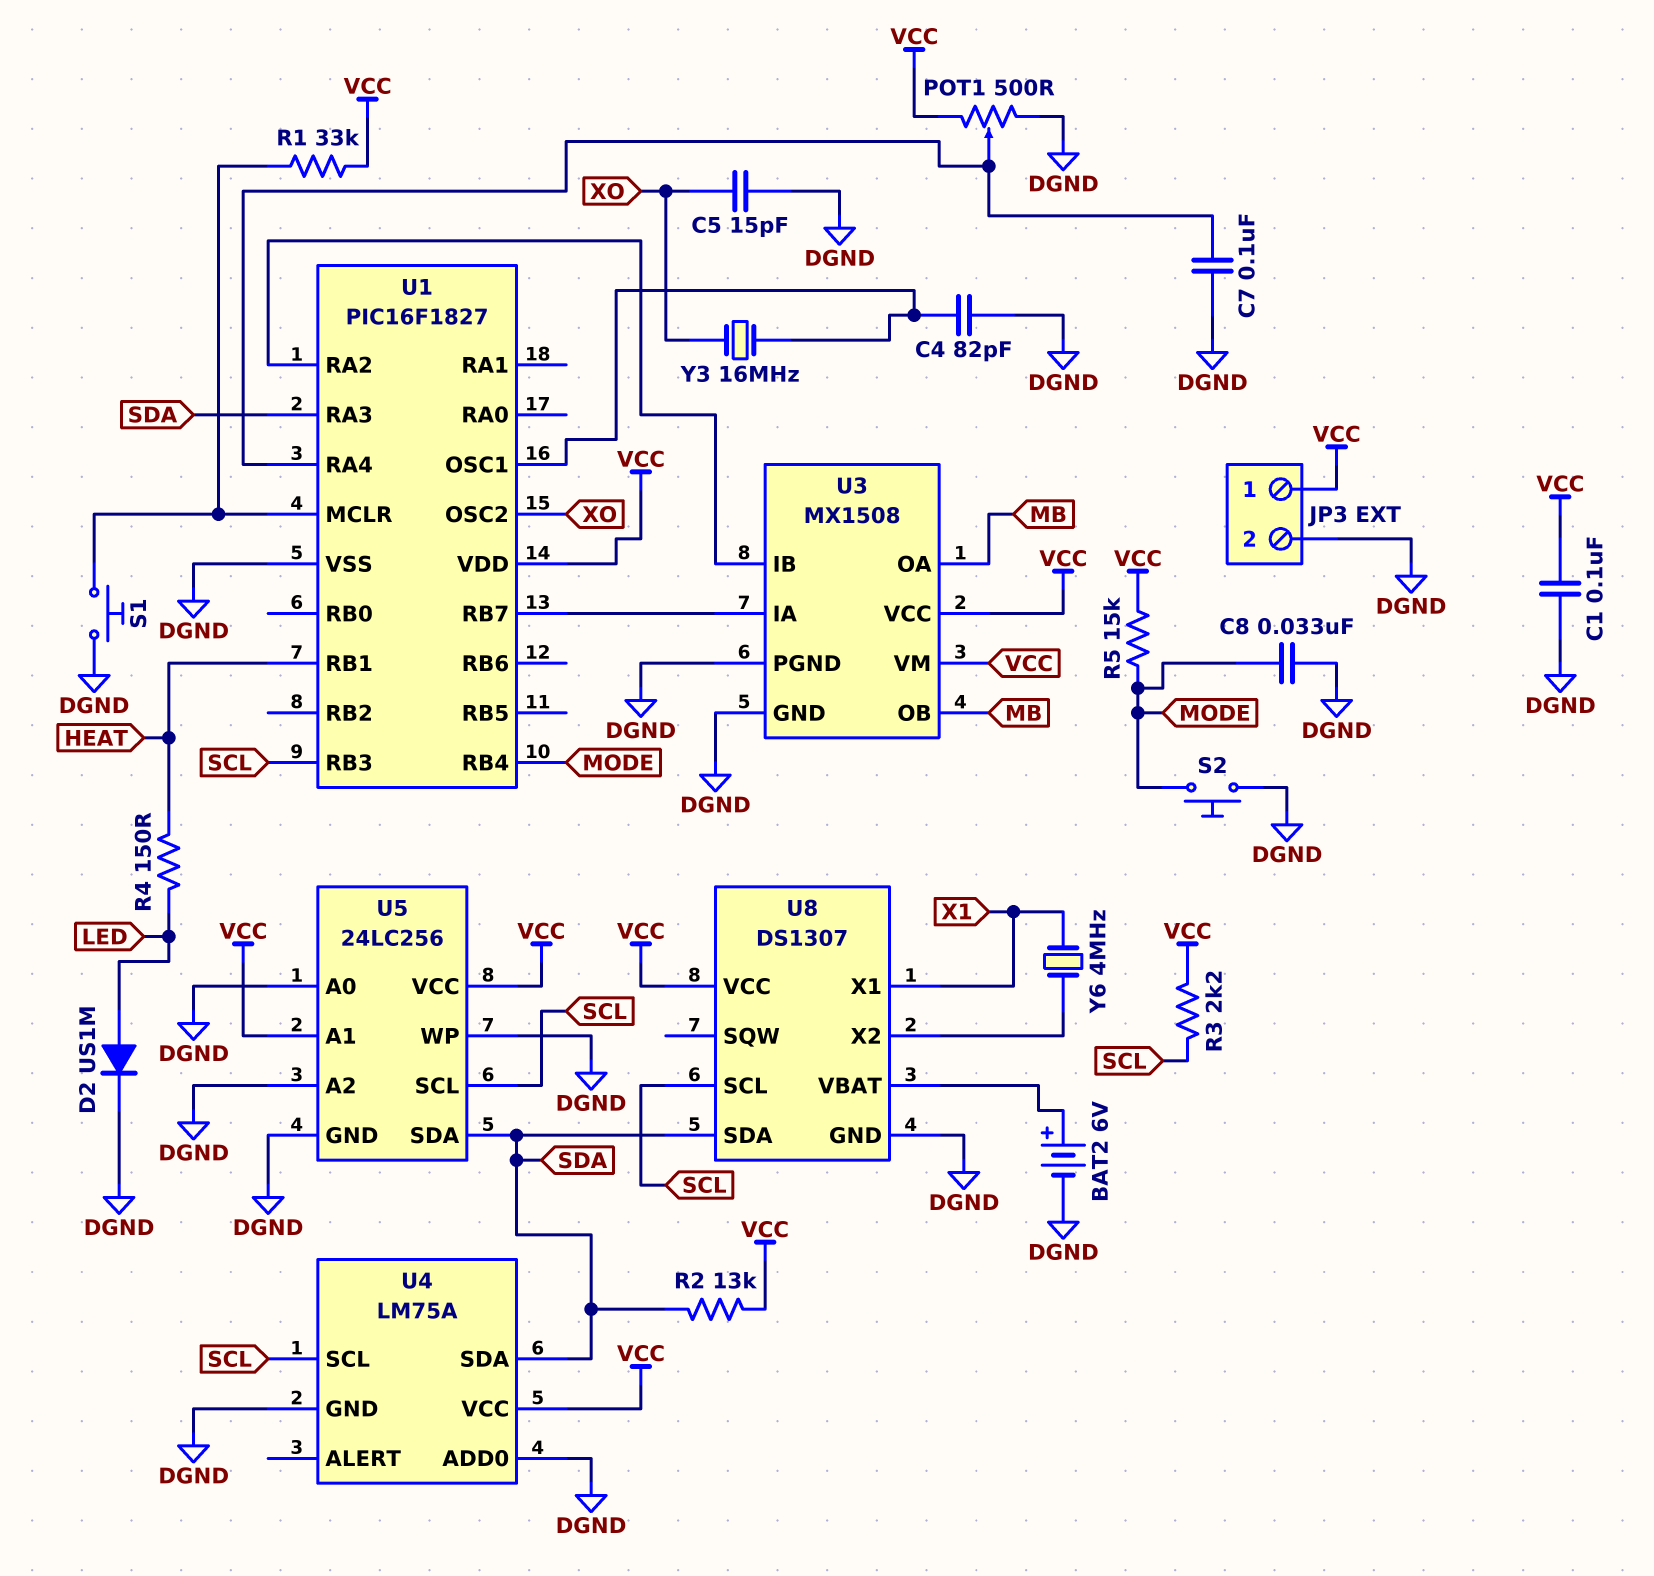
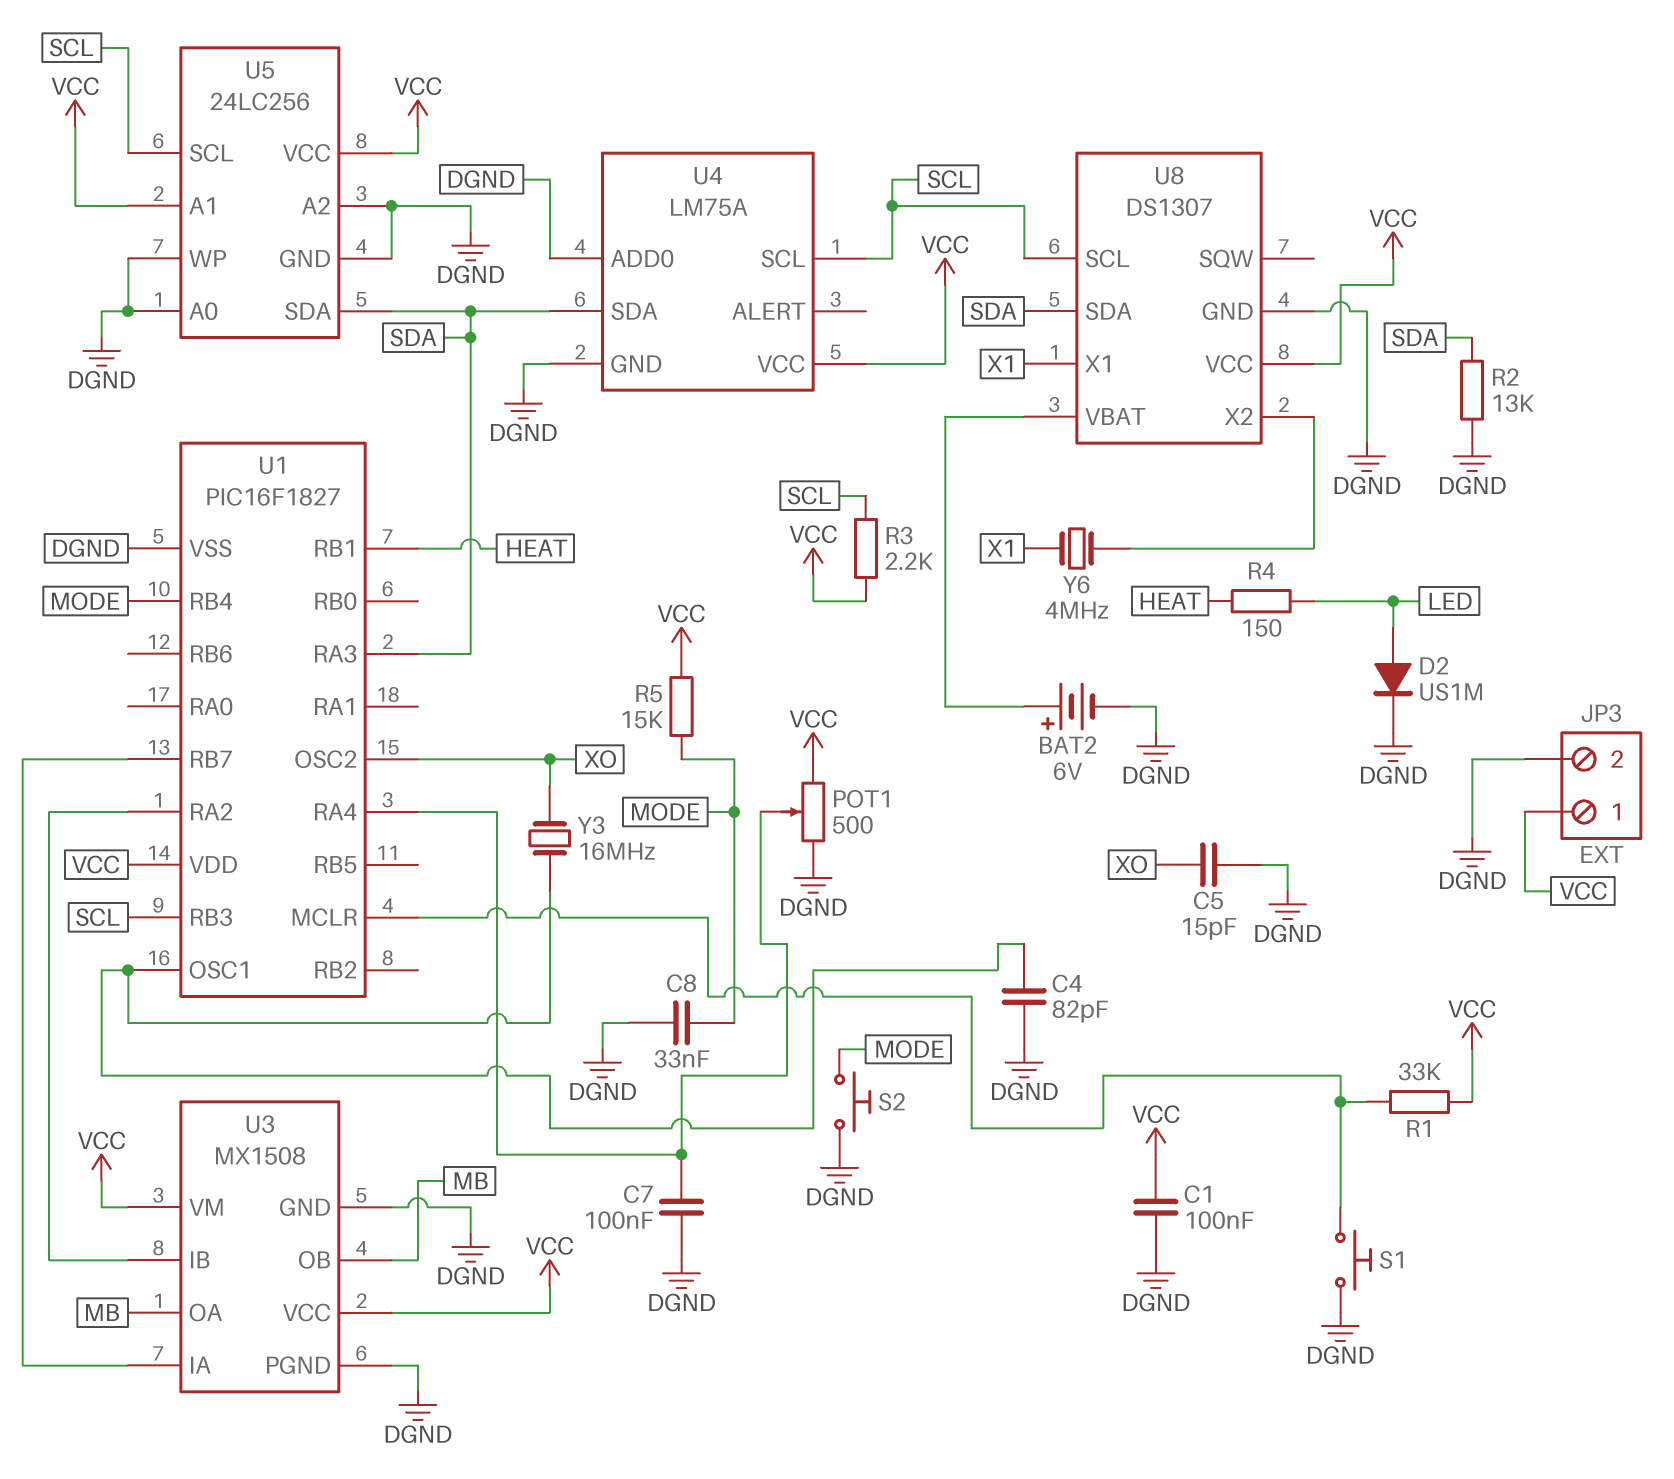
R2: 13k (SDA, VCC) -> 13k (DGND, SDA)

